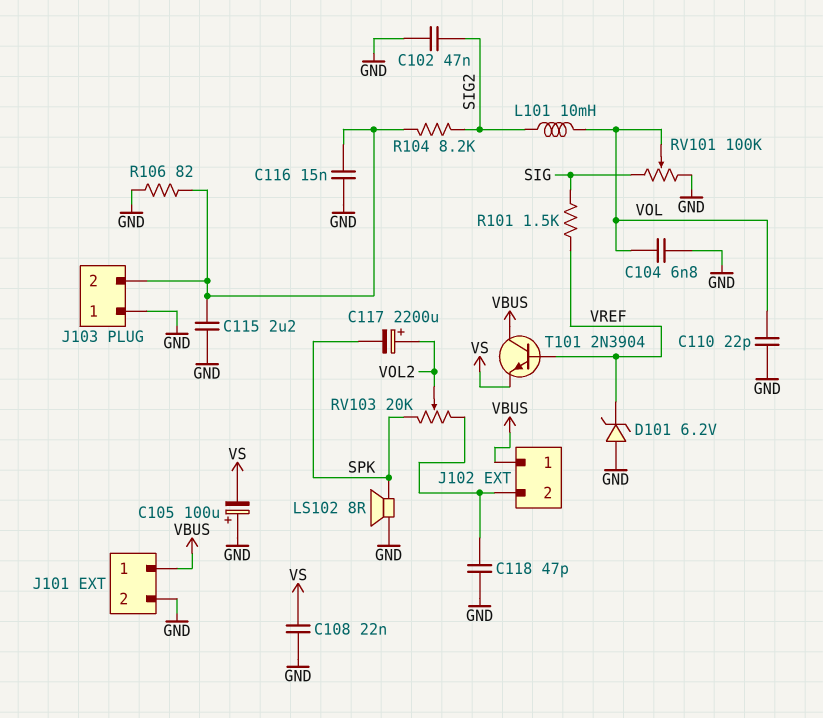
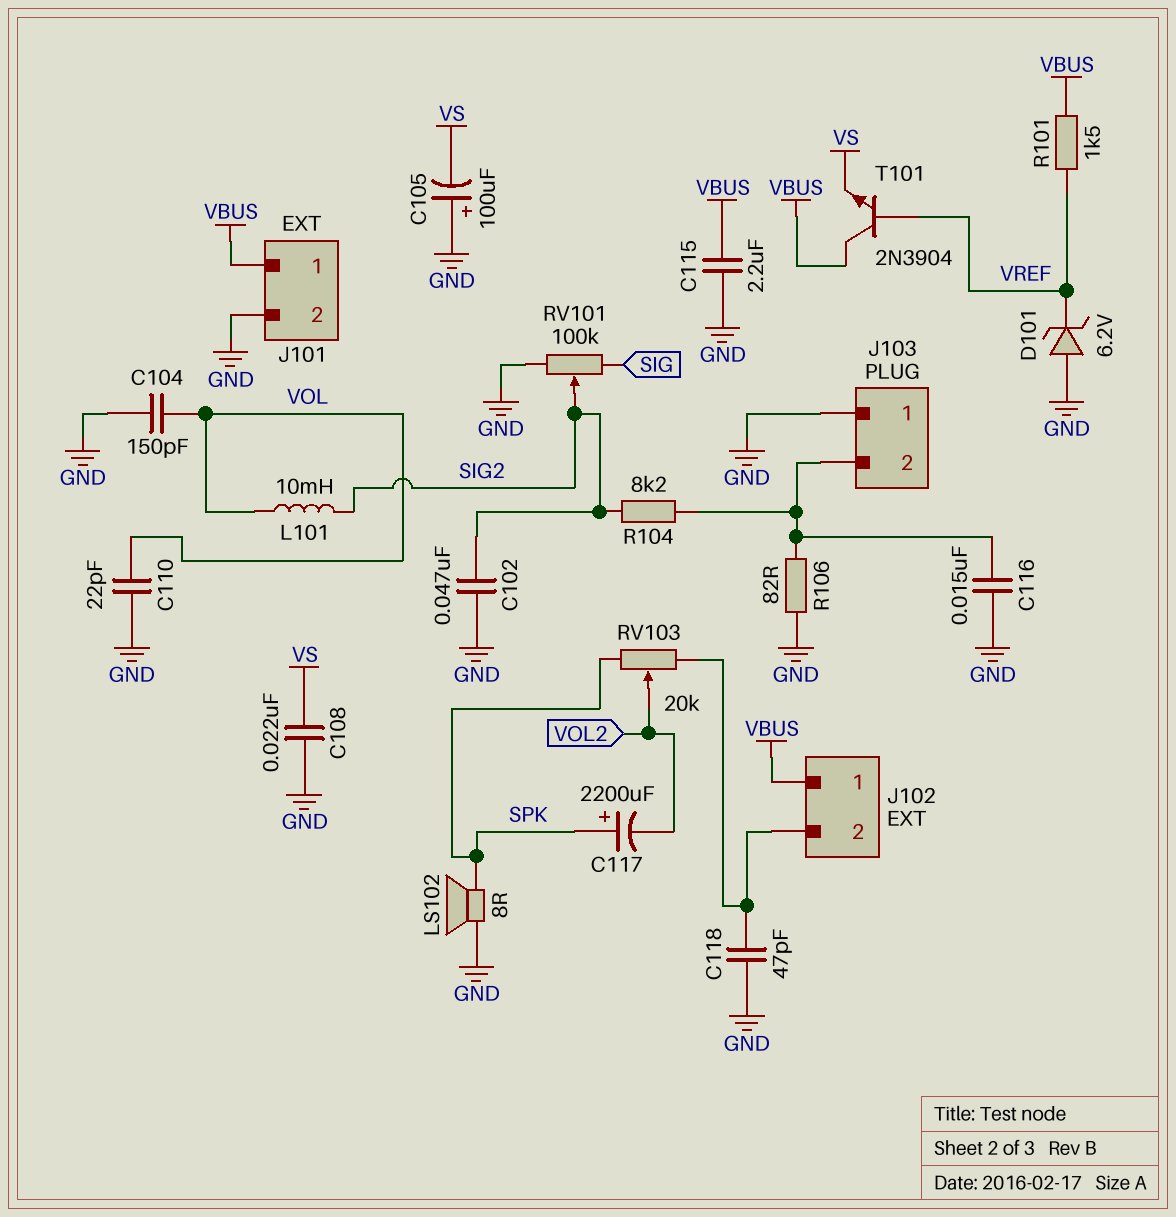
C104: 6.8nF (GND, VOL) -> 150pF (GND, VOL)
C115: 2.2uF (GND, J103/2) -> 2.2uF (GND, VBUS)
C117: 2200uF (plus VOL2, minus SPK) -> 2200uF (plus SPK, minus VOL2)
R101: 1.5k (SIG, VREF) -> 1.5k (VBUS, VREF)
RV101: 100k (GND, SIG, wiper VOL) -> 100k (GND, SIG, wiper SIG2)

